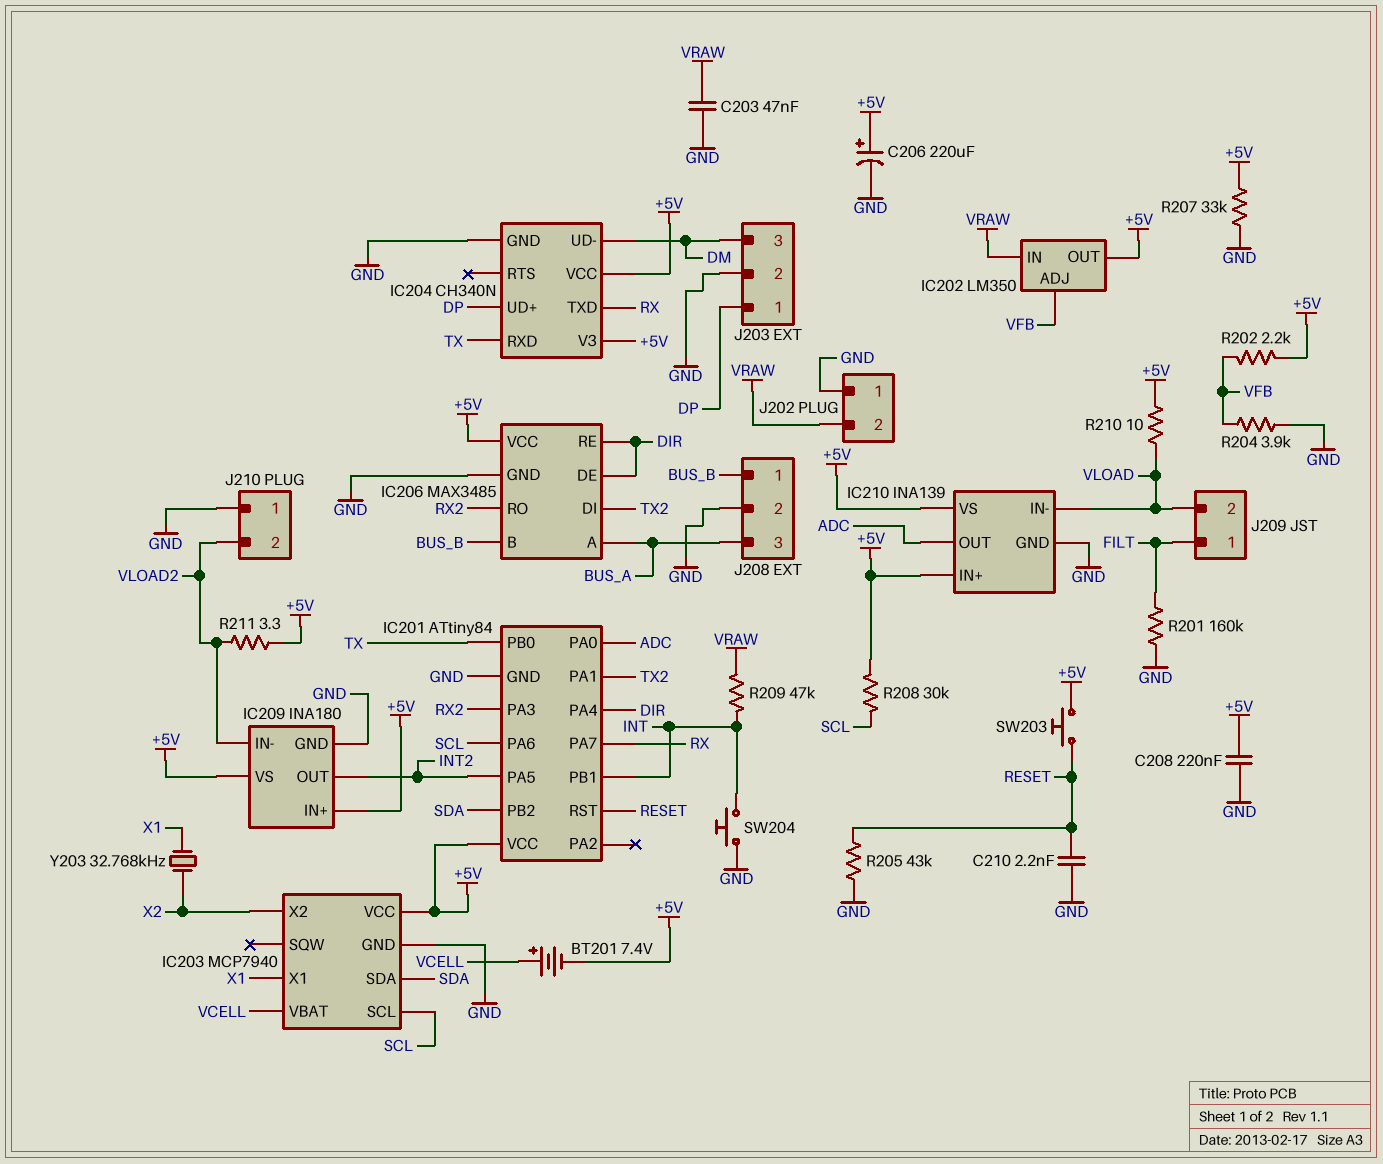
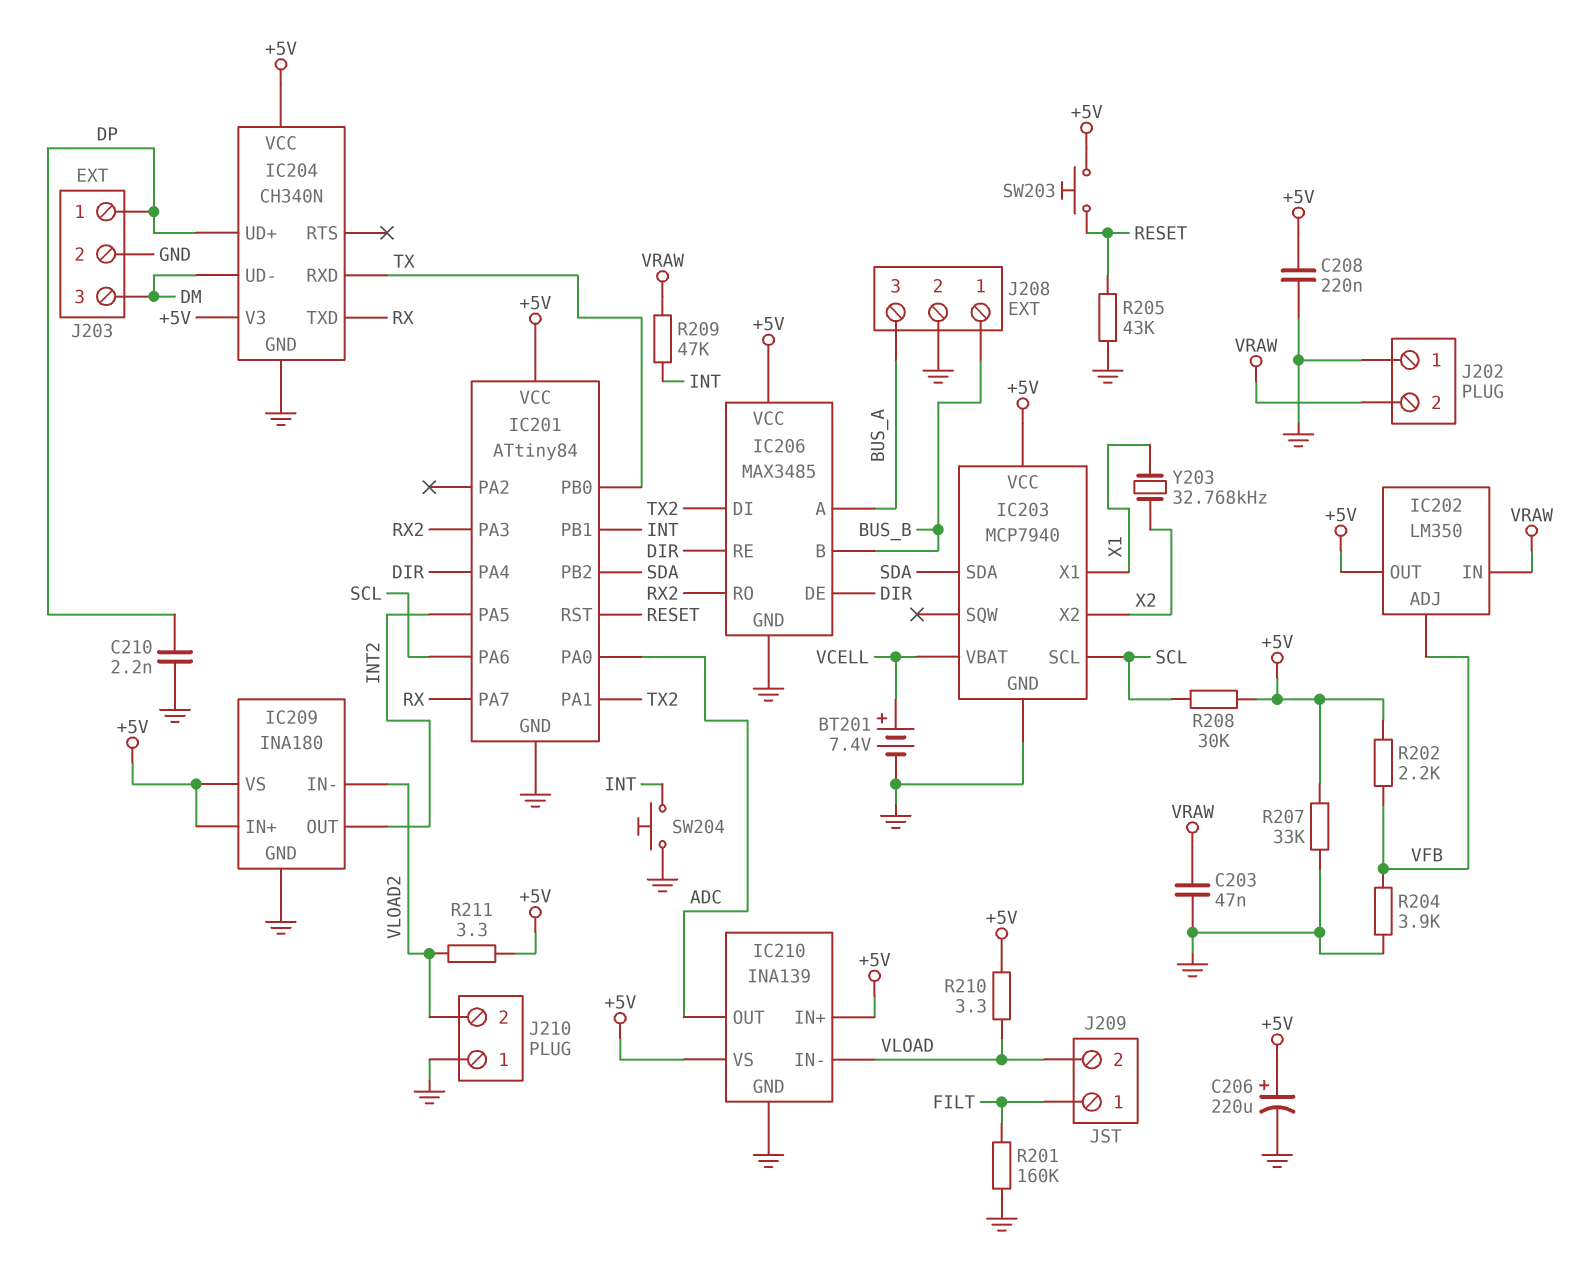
BT201: 7.4V (plus VCELL, minus +5V) -> 7.4V (plus VCELL, minus GND)
C210: 2.2nF (GND, RESET) -> 2.2nF (DP, GND)
R210: 10 (+5V, VLOAD) -> 3.3 (+5V, VLOAD)

